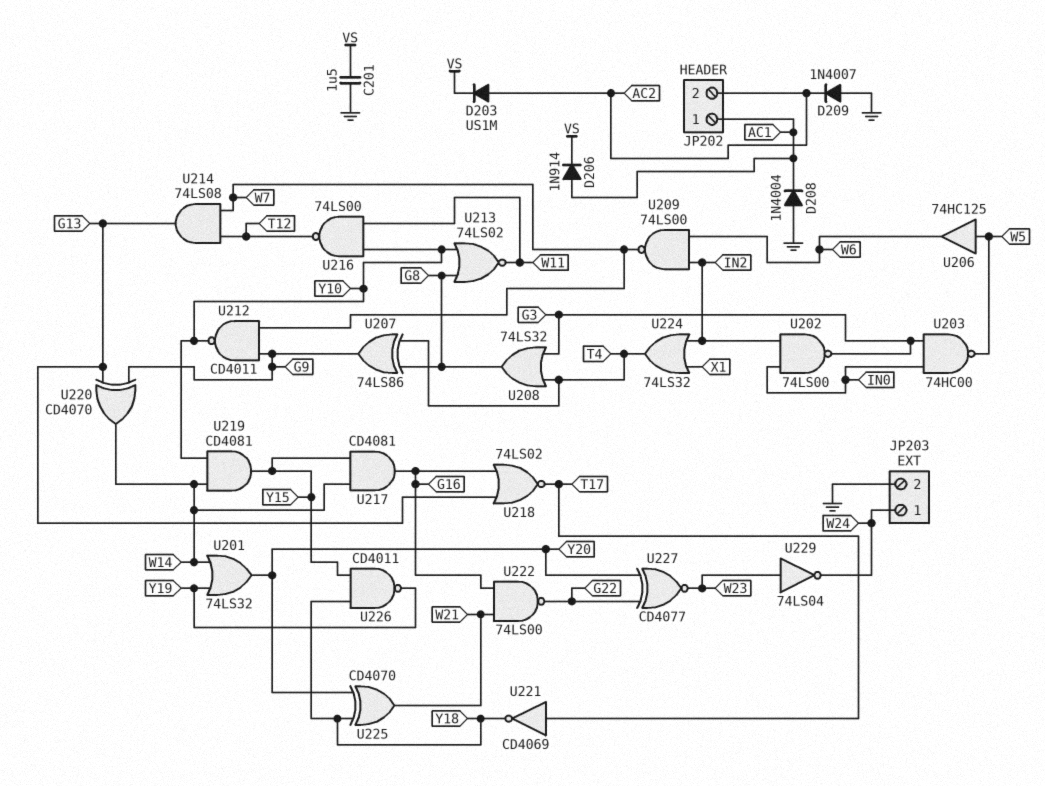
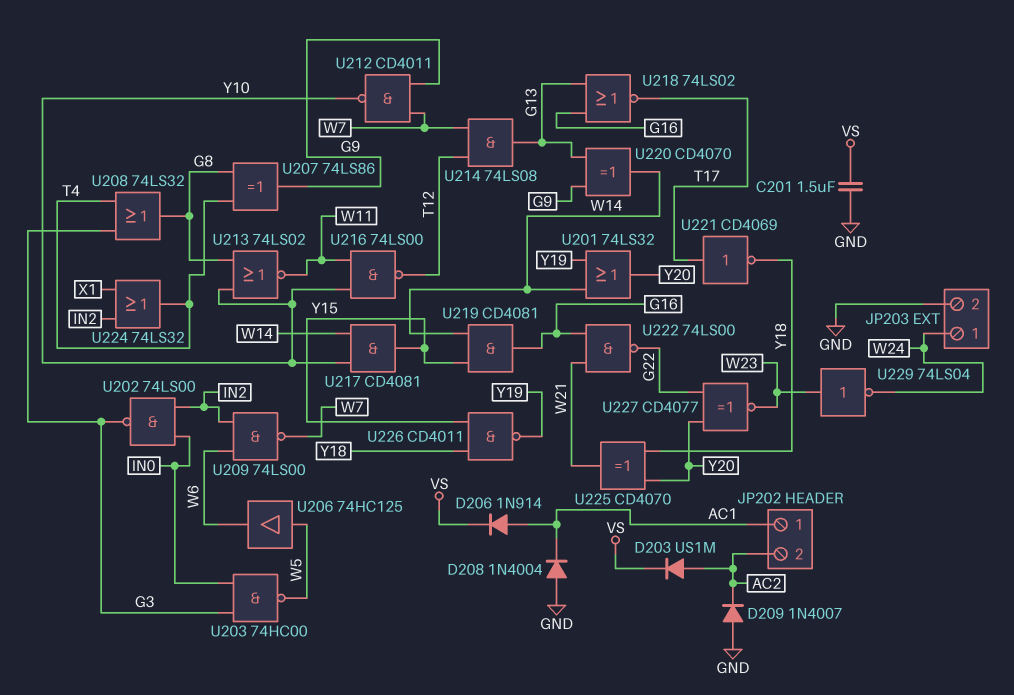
U217: AND CD4081 (in W14, in Y15, out G16) -> AND CD4081 (in W14, in Y10, out Y15)
U219: AND CD4081 (in W14, in Y10, out Y15) -> AND CD4081 (in W14, in Y15, out G16)

